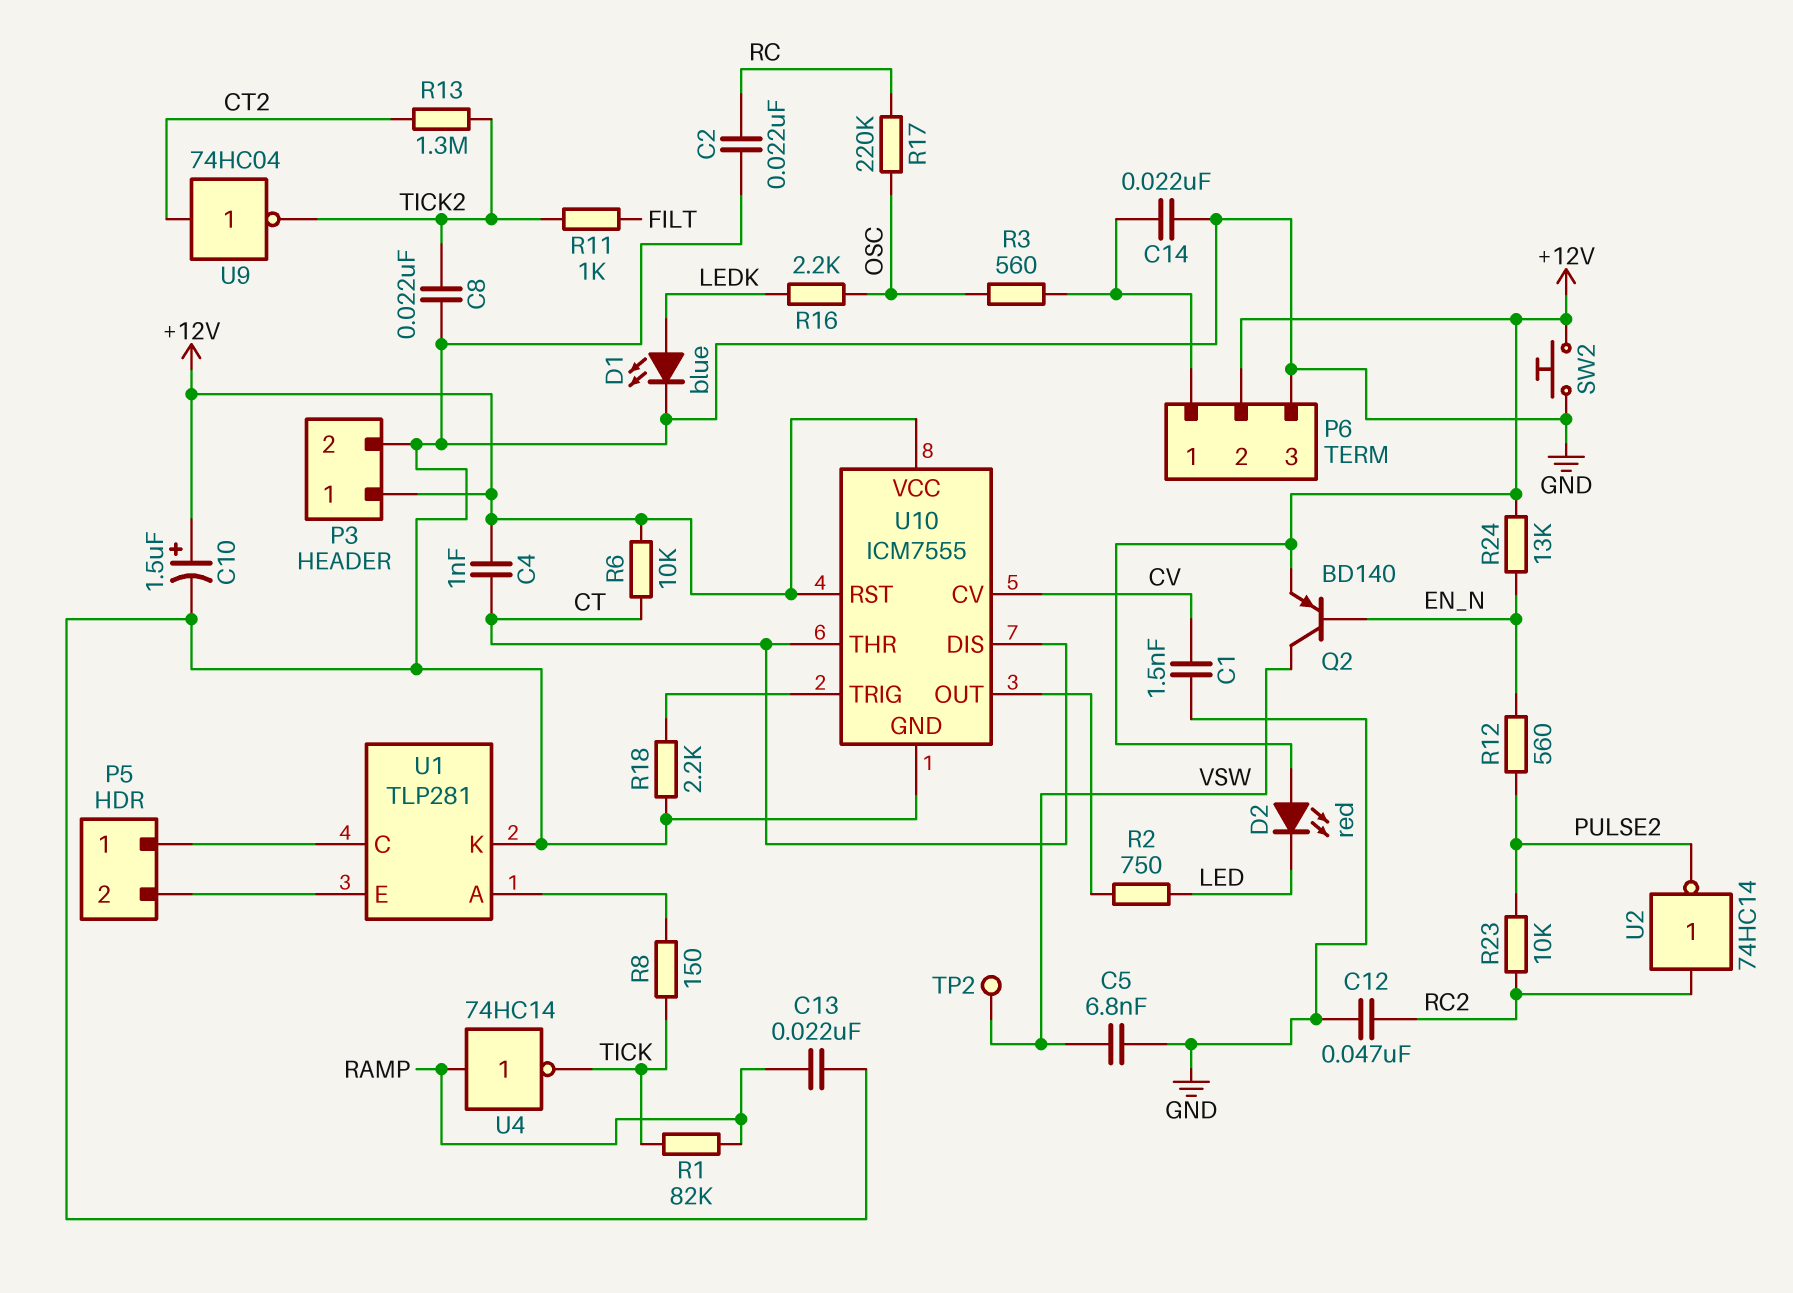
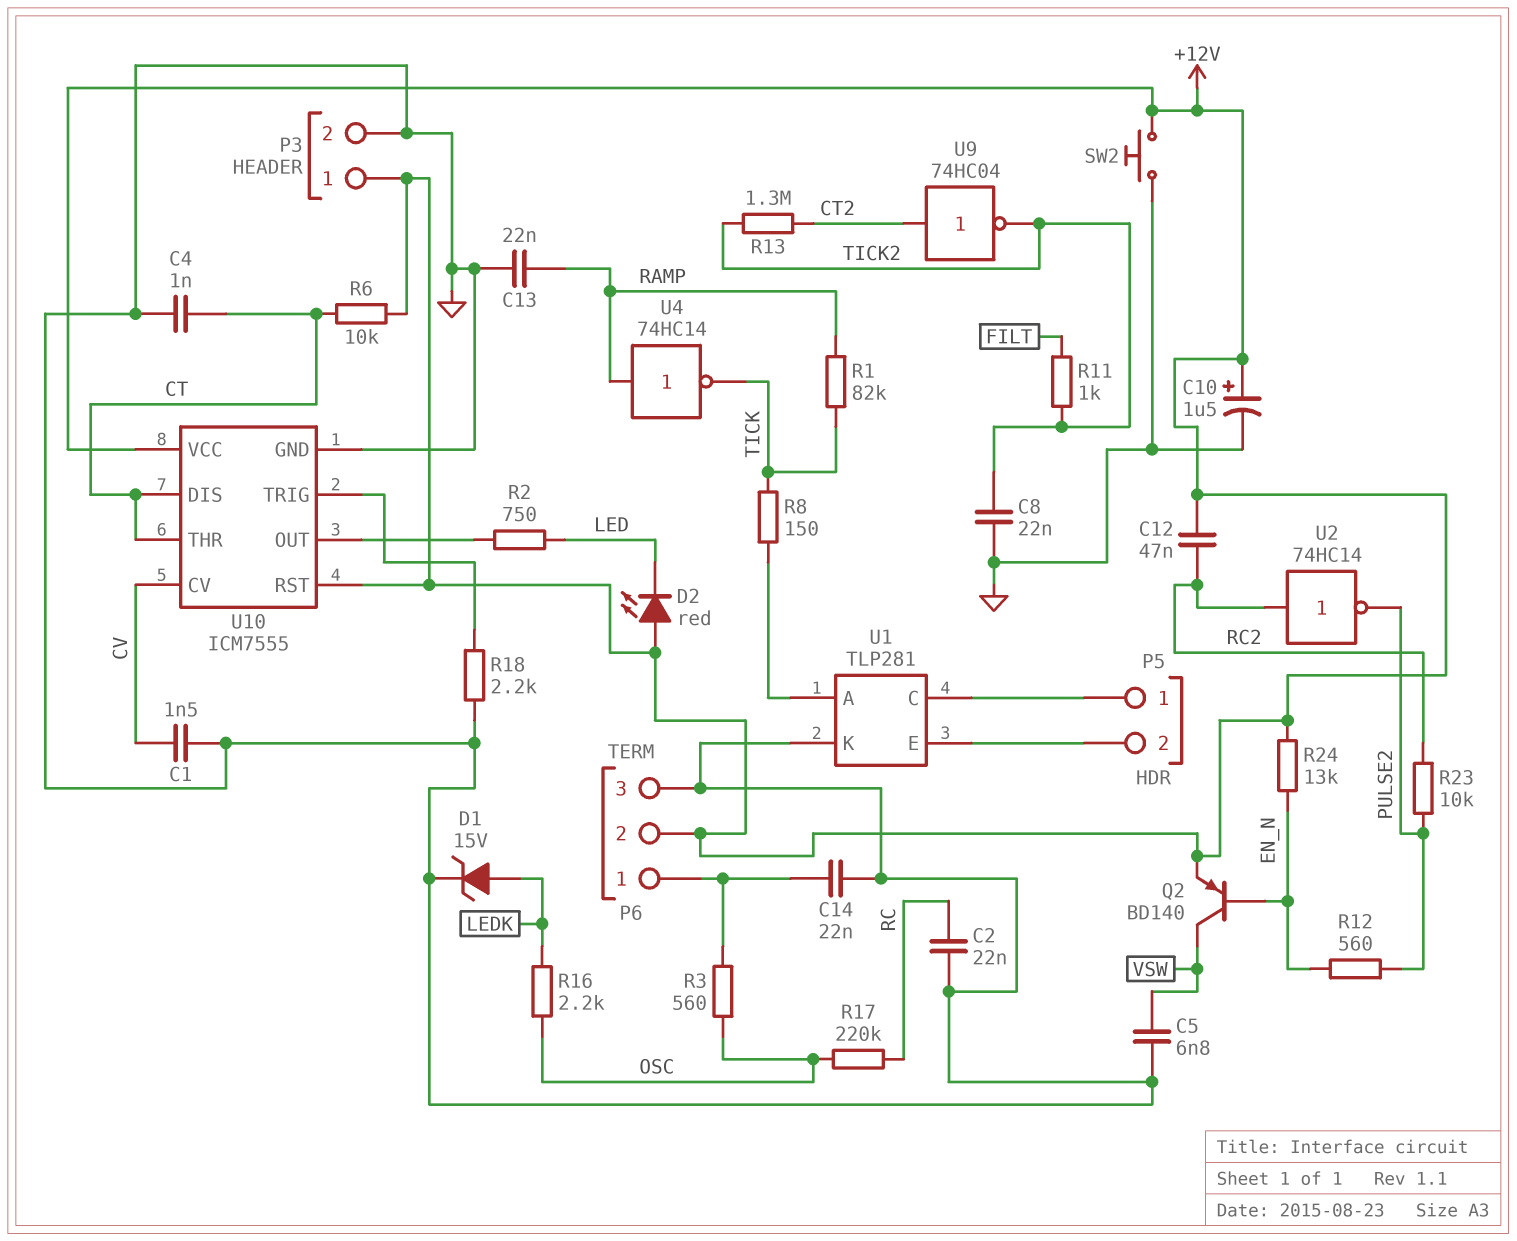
C4: 1nF (+12V, CT) -> 1nF (CT, GND)
C12: 47nF (GND, RC2) -> 47nF (+12V, RC2)
D1: LED blue (A LEDK, K GND) -> zener 15V (A LEDK, K GND)
TP2: test point (VSW) -> none

